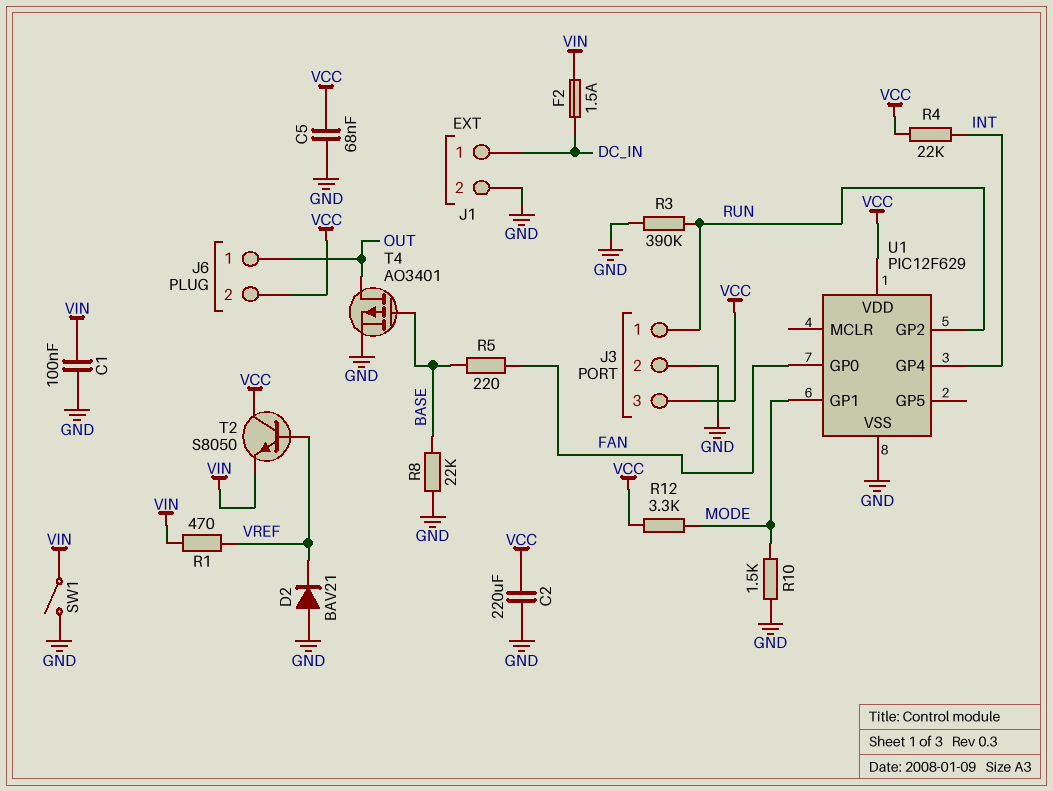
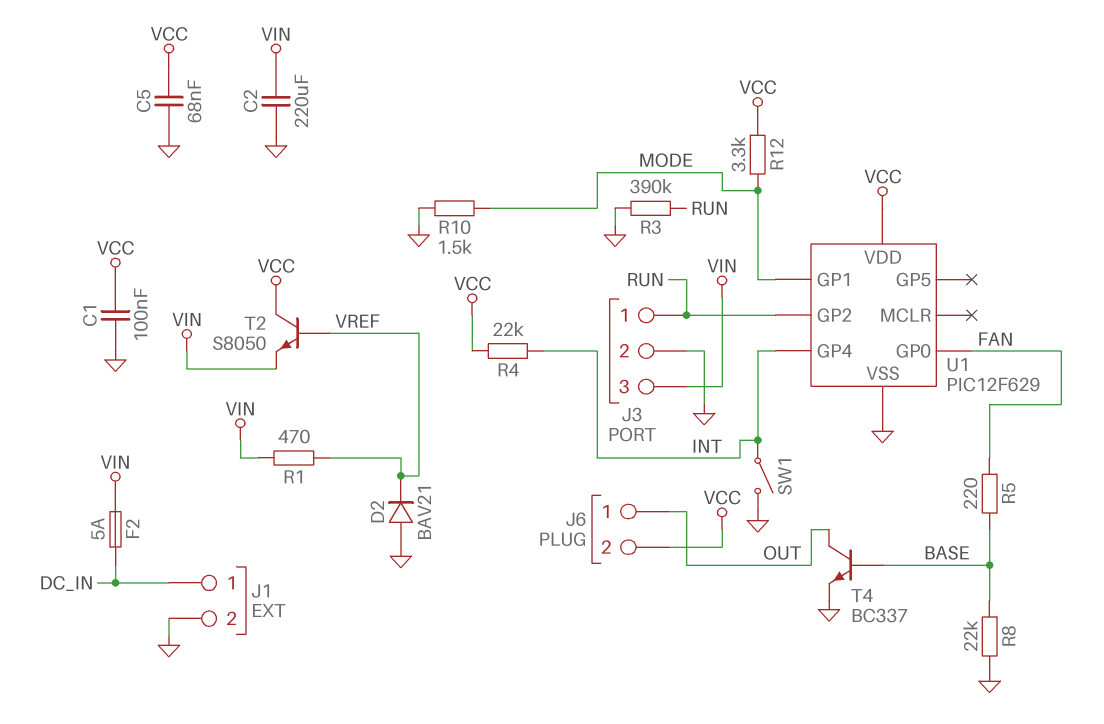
C1: 100nF (GND, VIN) -> 100nF (GND, VCC)
C2: 220uF (GND, VCC) -> 220uF (GND, VIN)
F2: 1.5A (DC_IN, VIN) -> 5A (DC_IN, VIN)
J3 pin 3: VCC -> VIN
SW1: switch (GND, VIN) -> switch (GND, INT)
T4: PMOS AO3401 (G BASE, D OUT, S GND) -> NPN BC337 (B BASE, C OUT, E GND)

